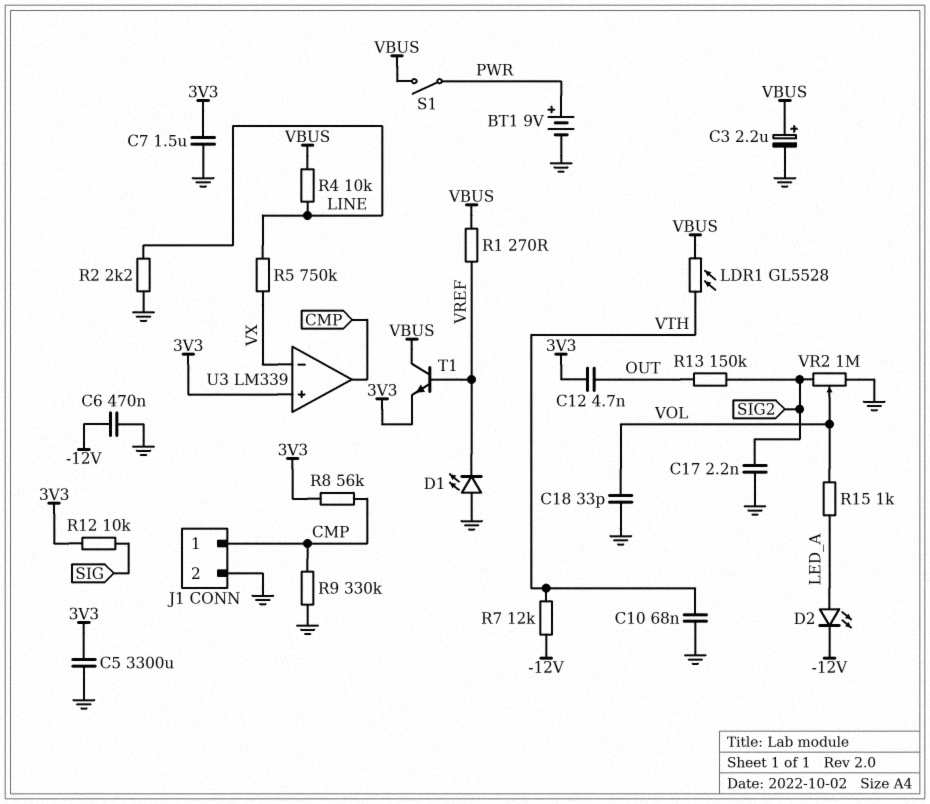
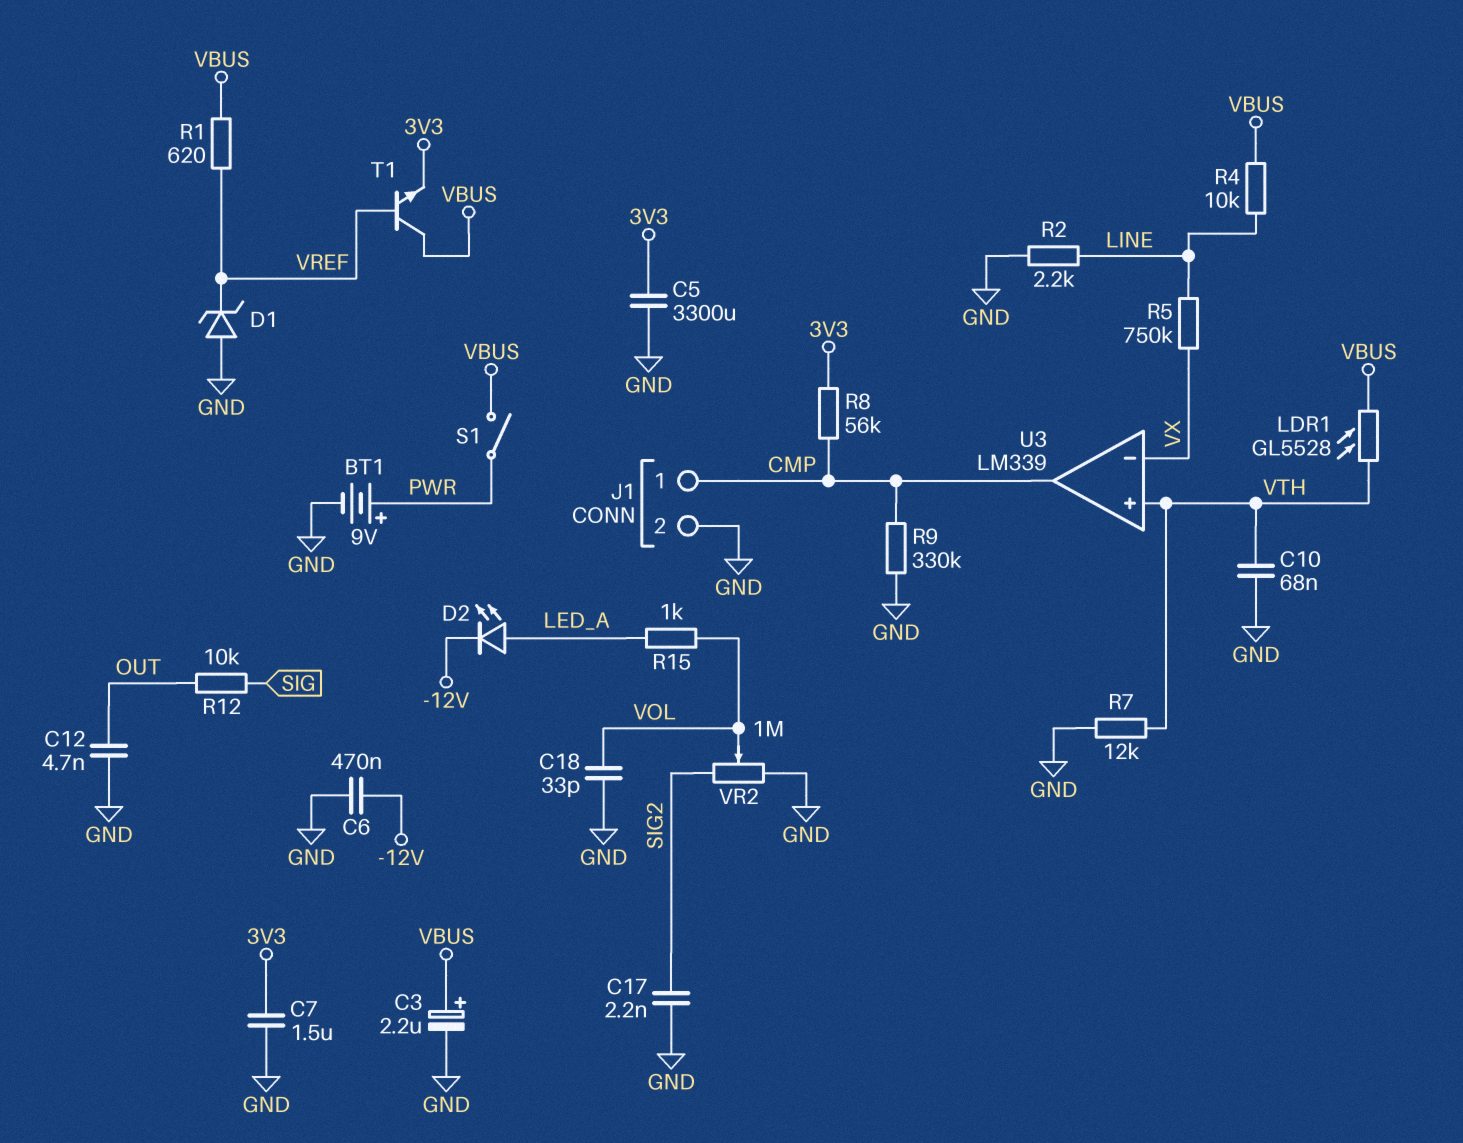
C12: 4.7nF (3V3, OUT) -> 4.7nF (GND, OUT)
D1: LED (A GND, K VREF) -> zener (A GND, K VREF)
R1: 270 (VBUS, VREF) -> 620 (VBUS, VREF)
R7: 12k (-12V, VTH) -> 12k (GND, VTH)
R12: 10k (3V3, SIG) -> 10k (OUT, SIG)
R13: 150k (OUT, SIG2) -> none
U3 pin in+: 3V3 -> VTH

